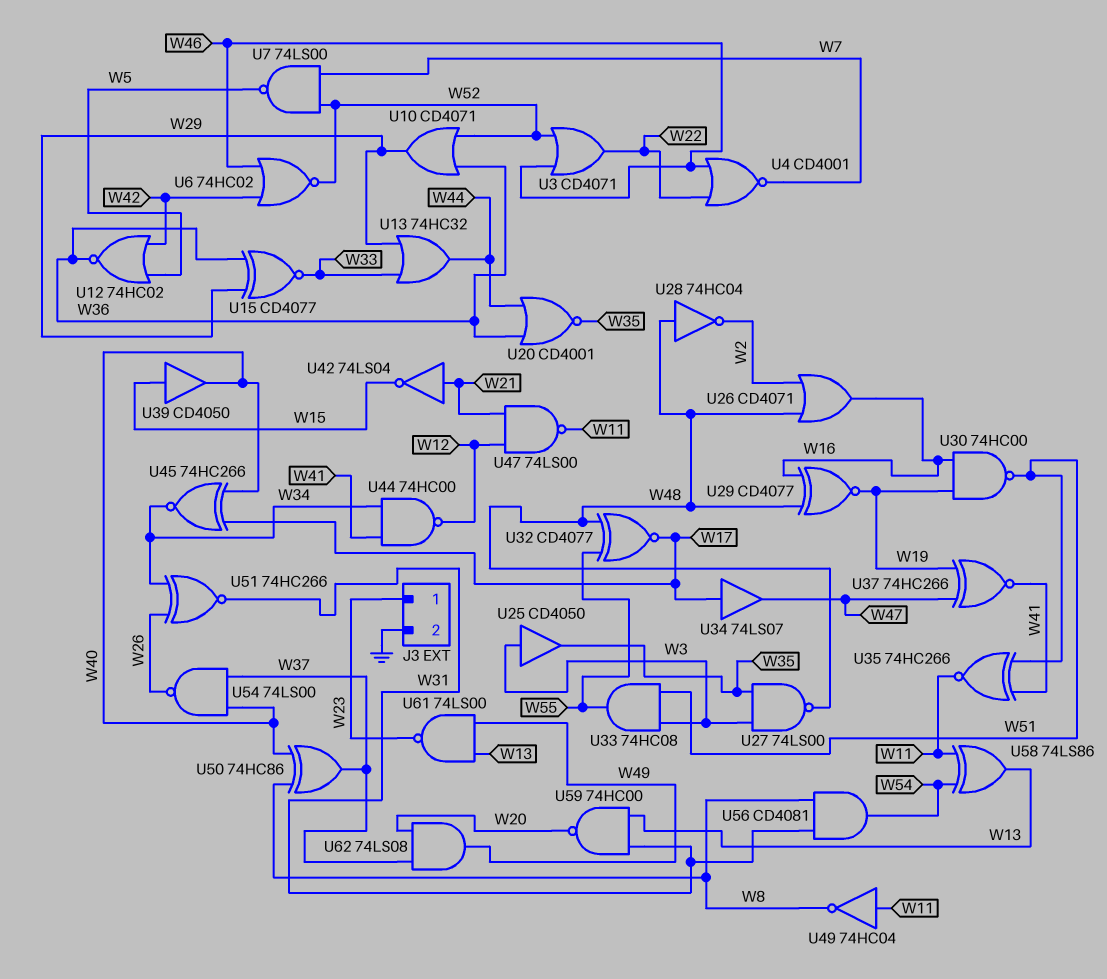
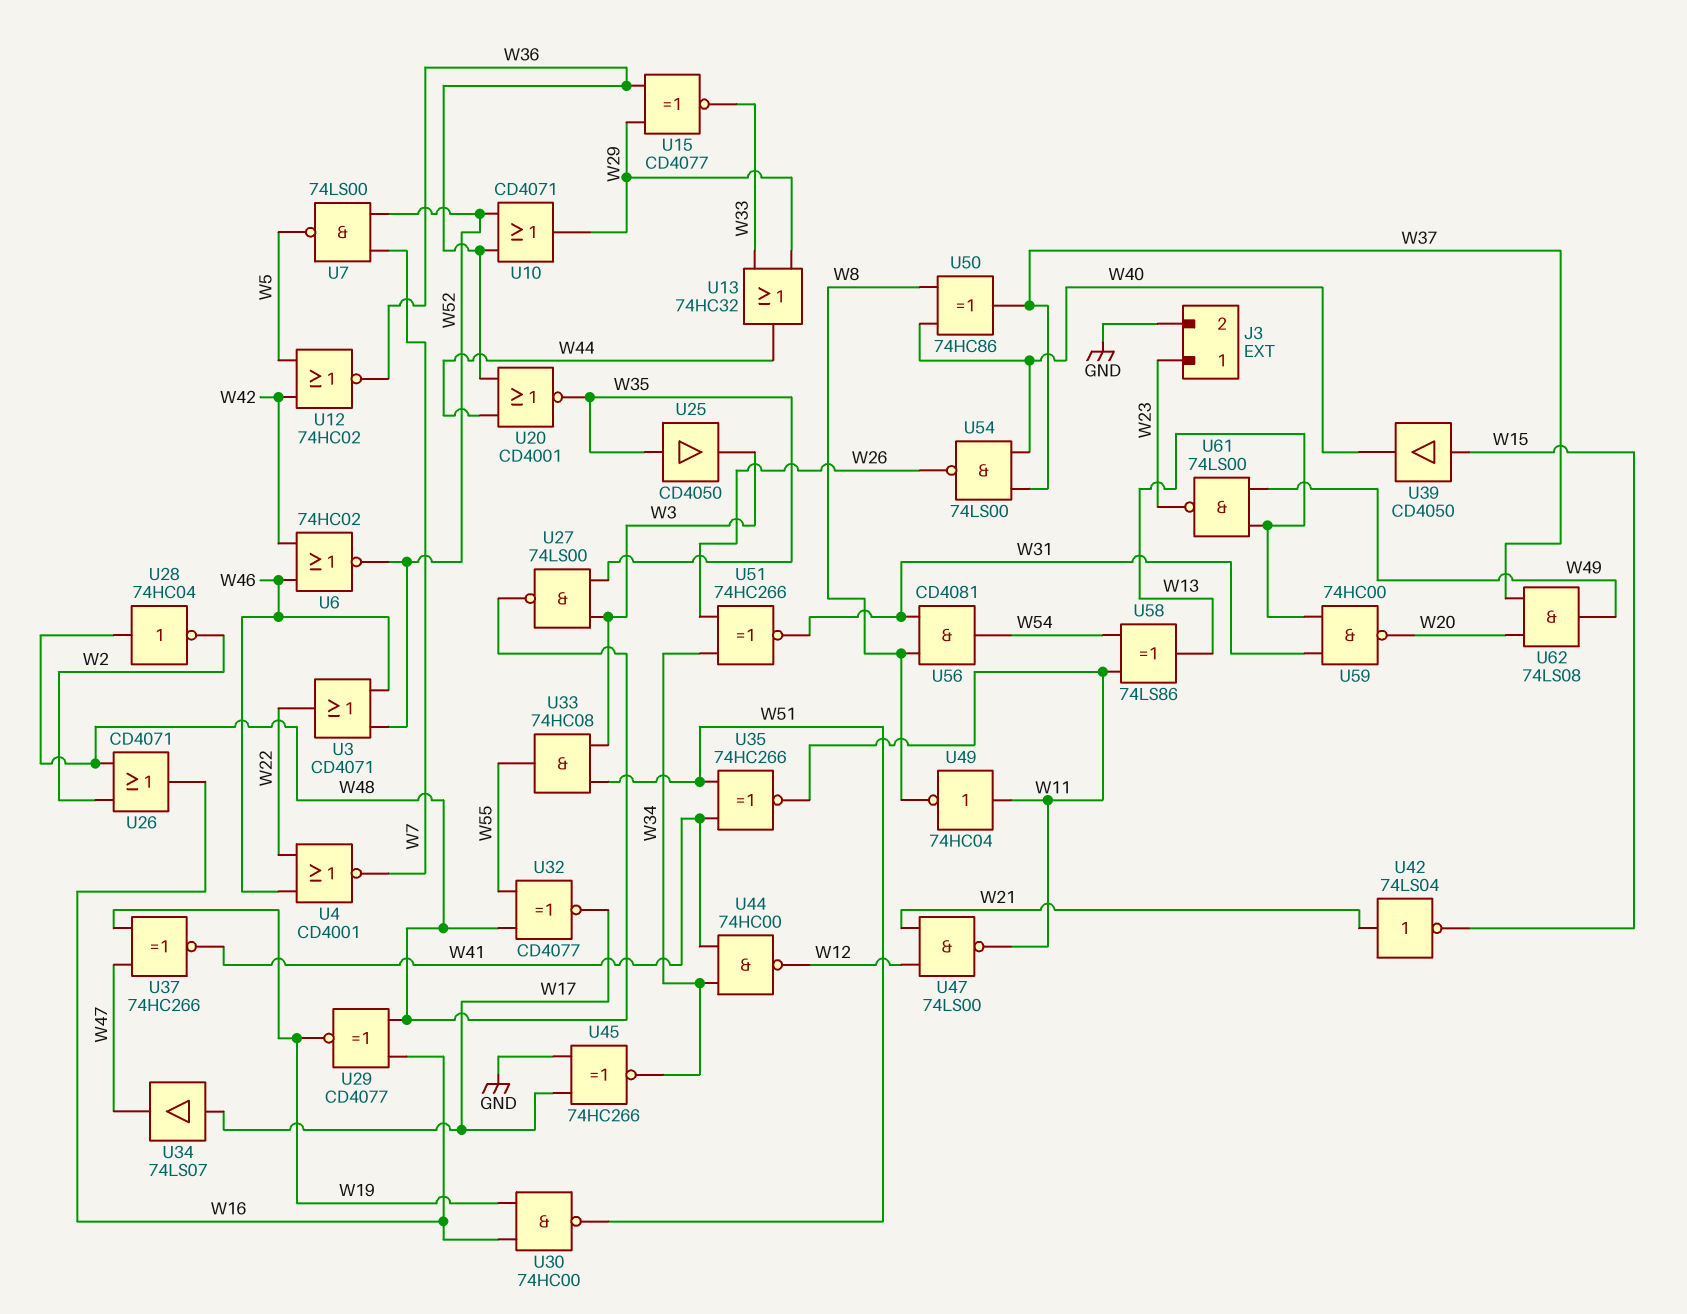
U25: buffer CD4050 (in W3, out W35) -> buffer CD4050 (in W35, out W3)
U45: XNOR 74HC266 (in W17, in W40, out W34) -> XNOR 74HC266 (in GND, in W17, out W34)

